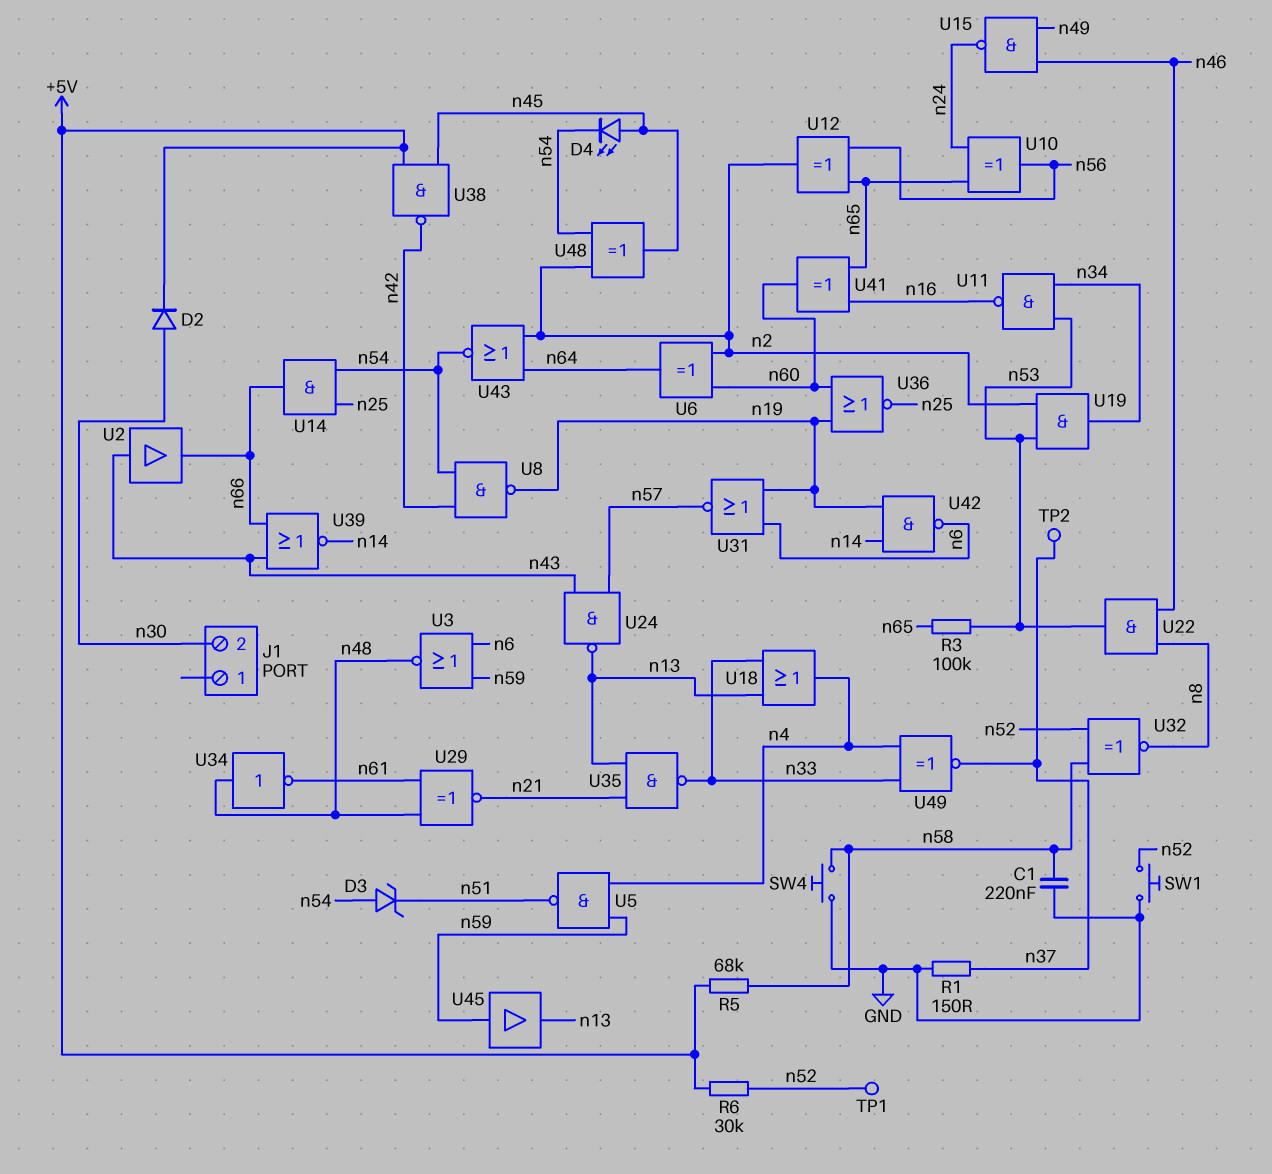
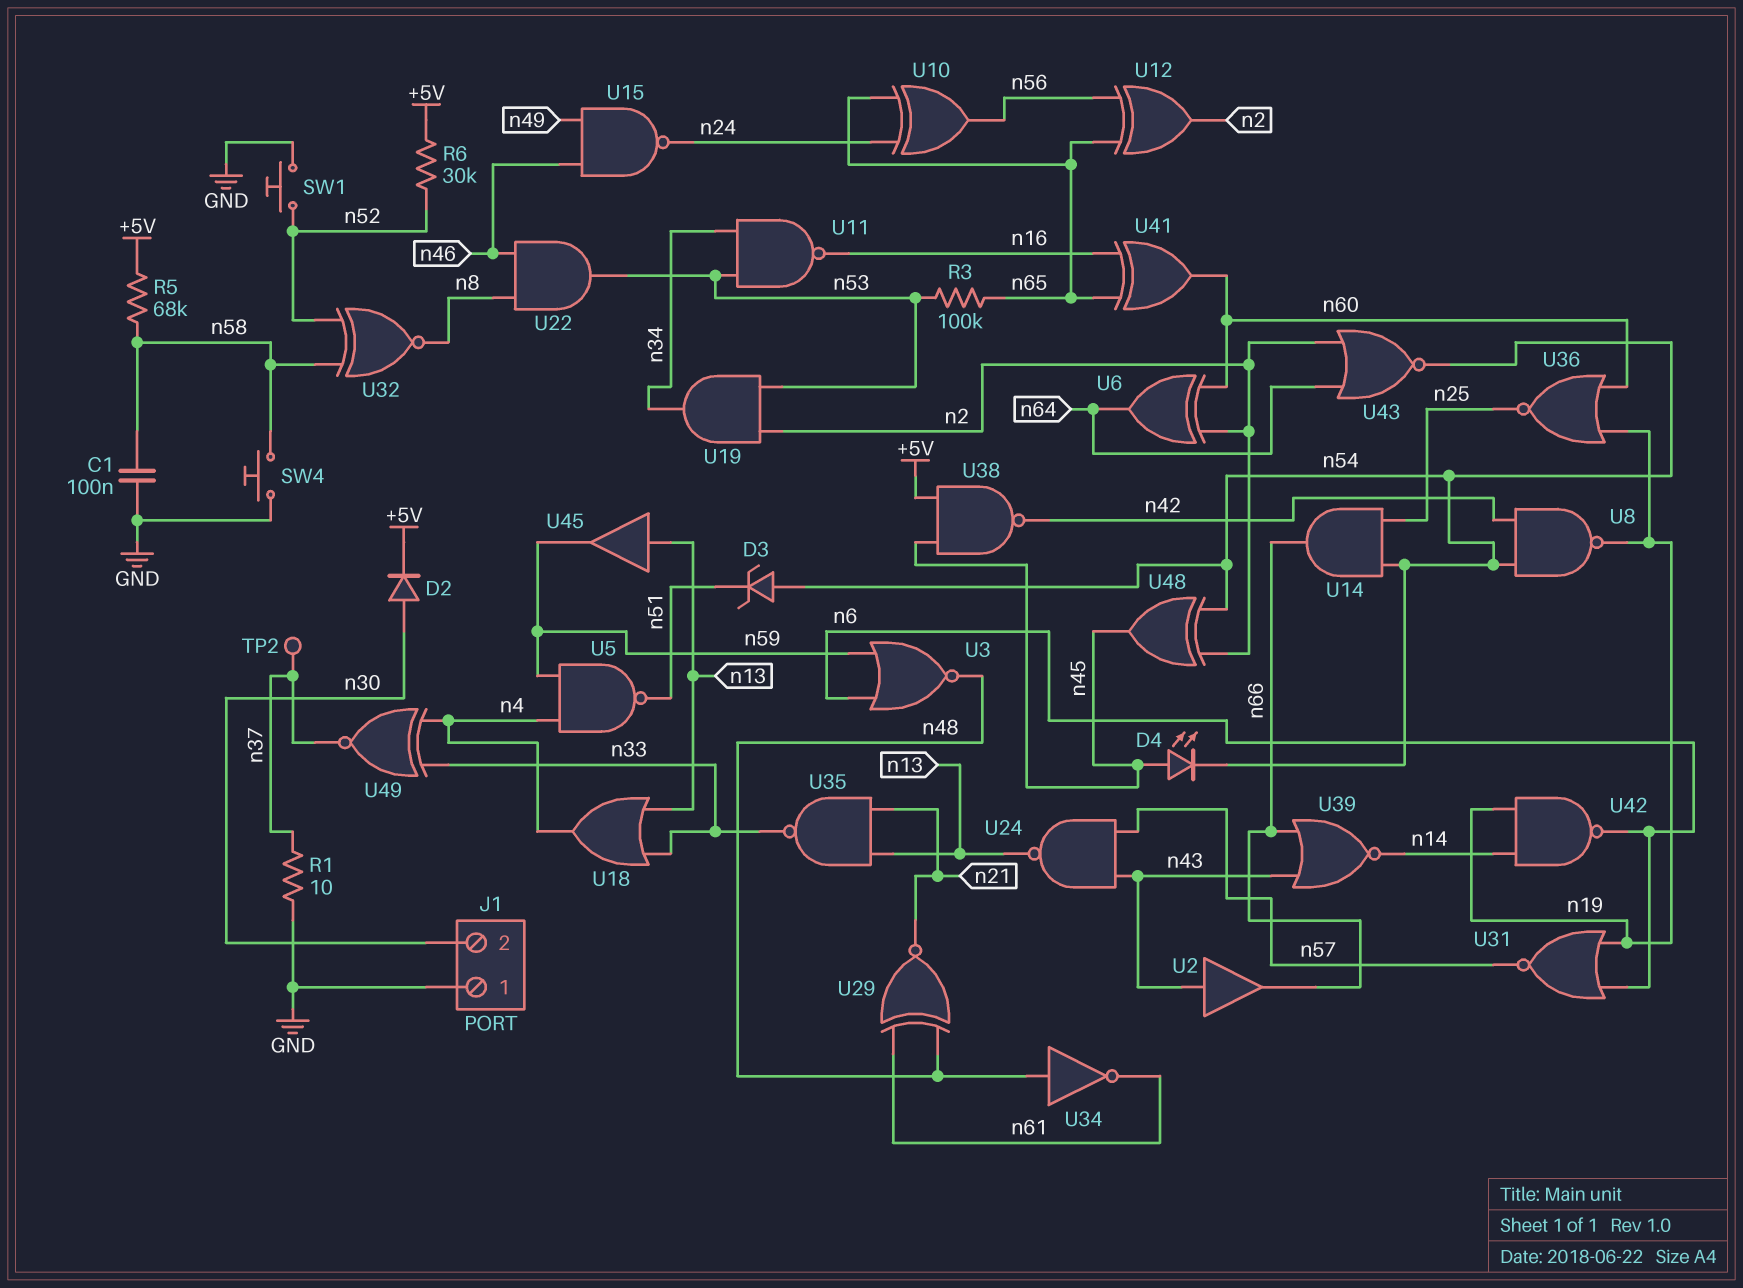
C1: 220nF (GND, n58) -> 100nF (GND, n58)
J1 pin 1: none -> GND
R1: 150 (GND, n37) -> 10 (GND, n37)
TP1: test point (n52) -> none
U45: buffer (in n59, out n13) -> buffer (in n13, out n59)

